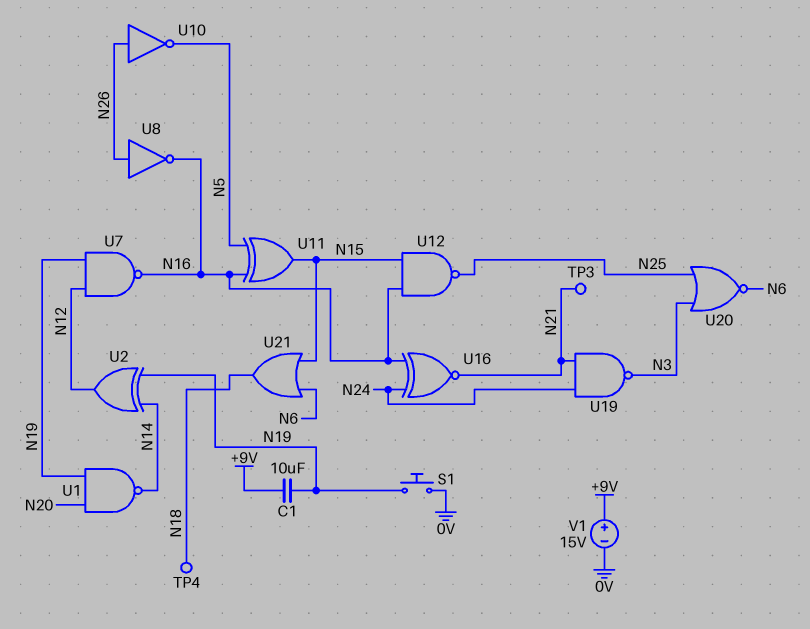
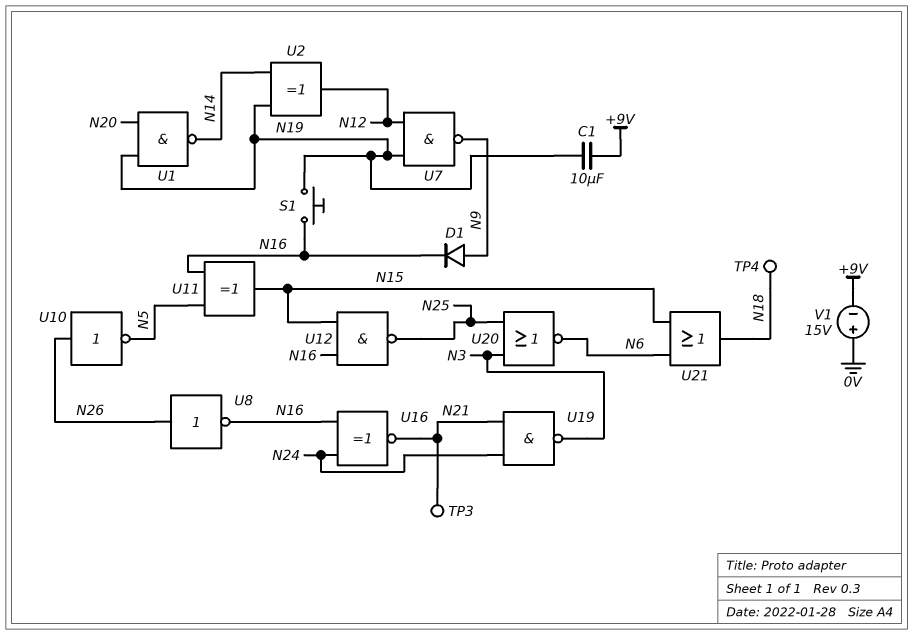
D1: none -> diode (A N9, K N16)
S1: button (0V, N19) -> button (N16, N19)
U7: NAND (in N12, in N19, out N16) -> NAND (in N12, in N19, out N9)
V1: 15V (plus +9V, minus 0V) -> 15V (plus 0V, minus +9V)

